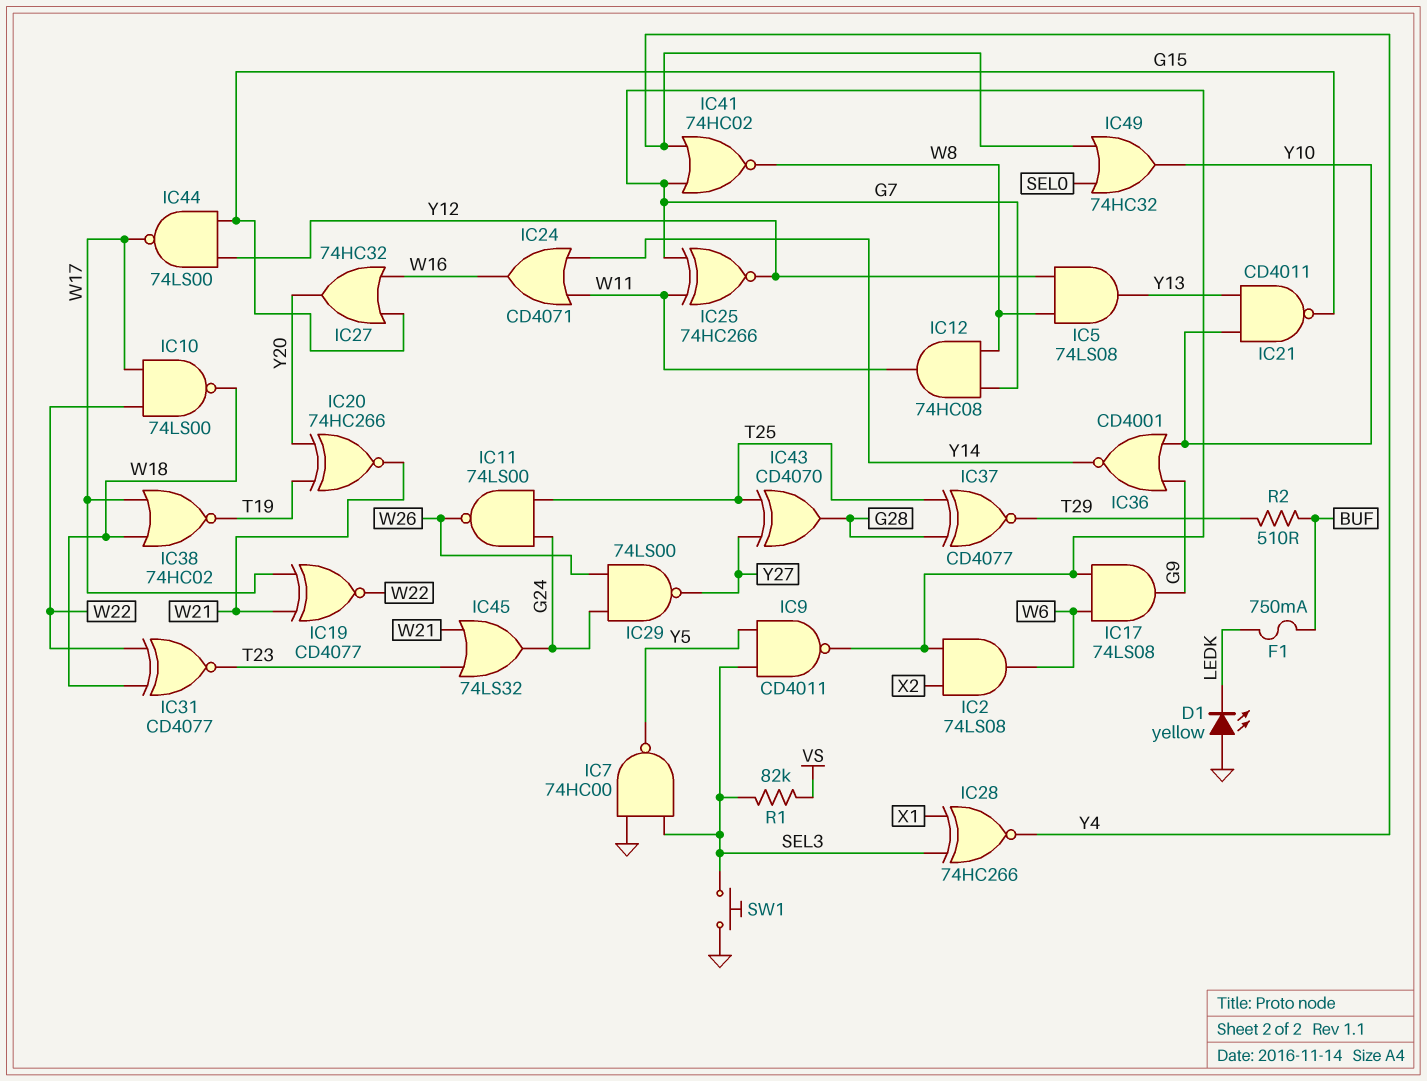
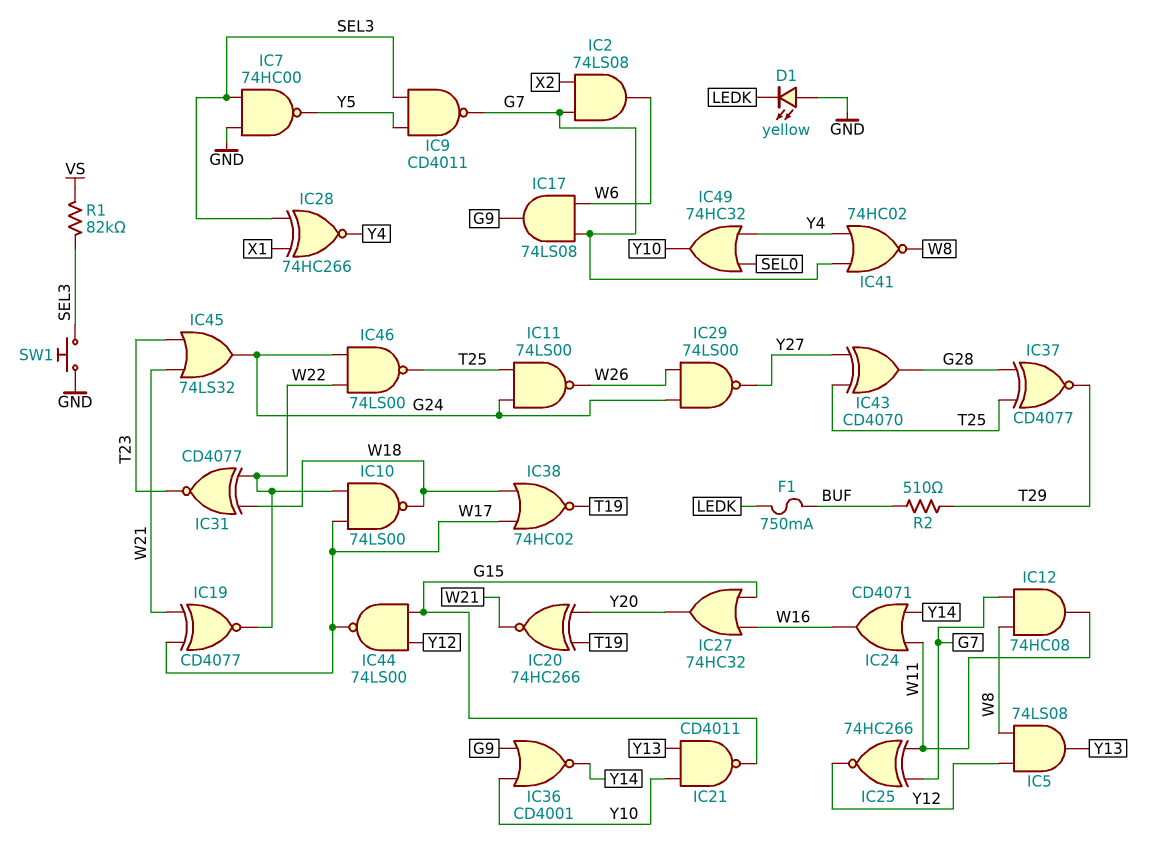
IC46: none -> NAND 74LS00 (in G24, in W22, out T25)

